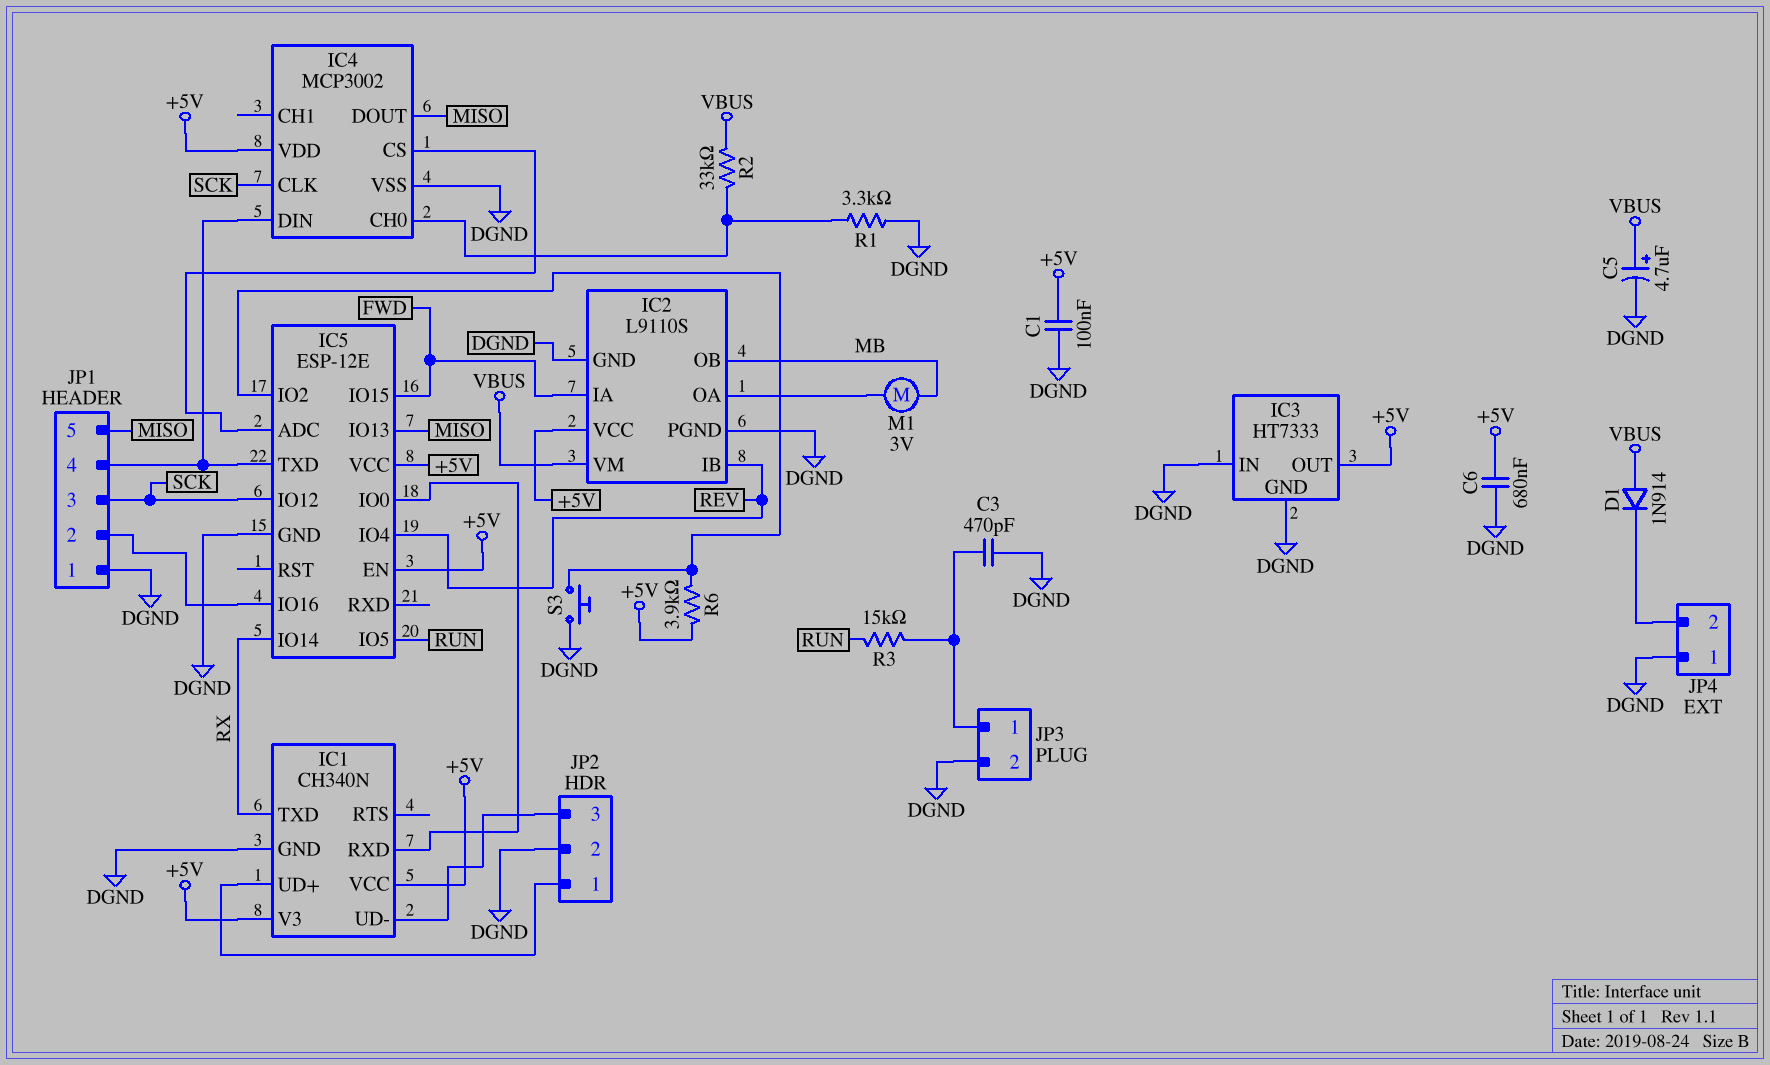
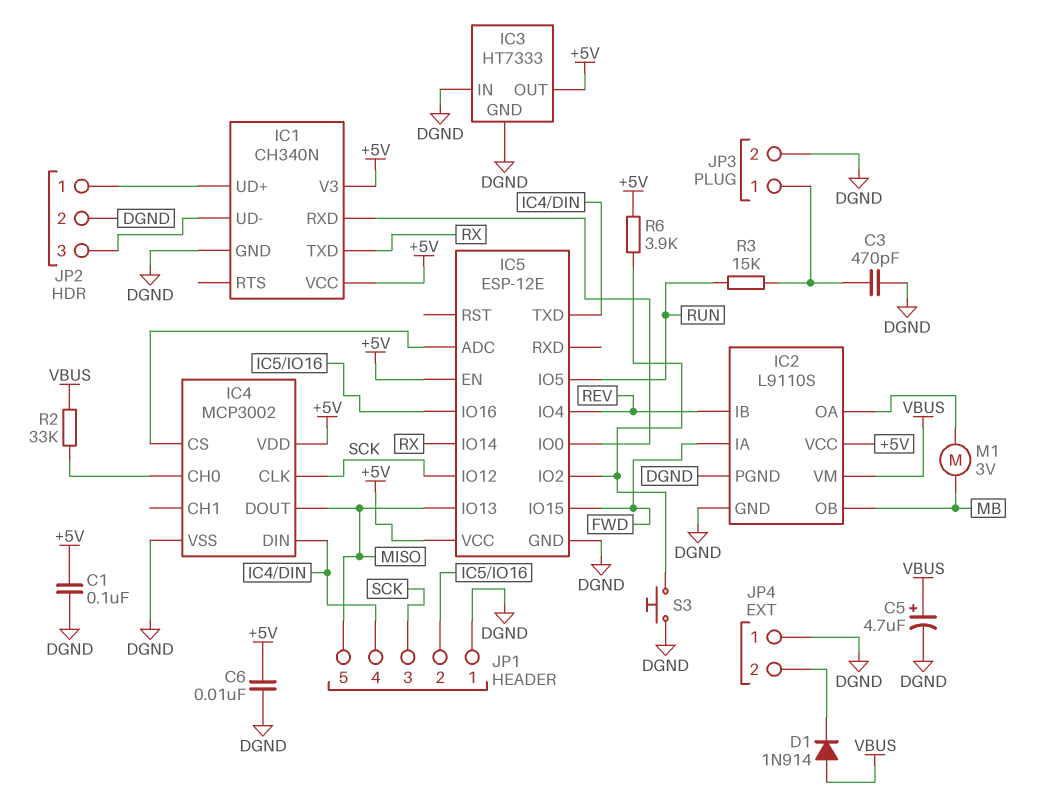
C6: 680nF (+5V, DGND) -> 10nF (+5V, DGND)
R1: 3.3k (DGND, IC4/CH0) -> none

